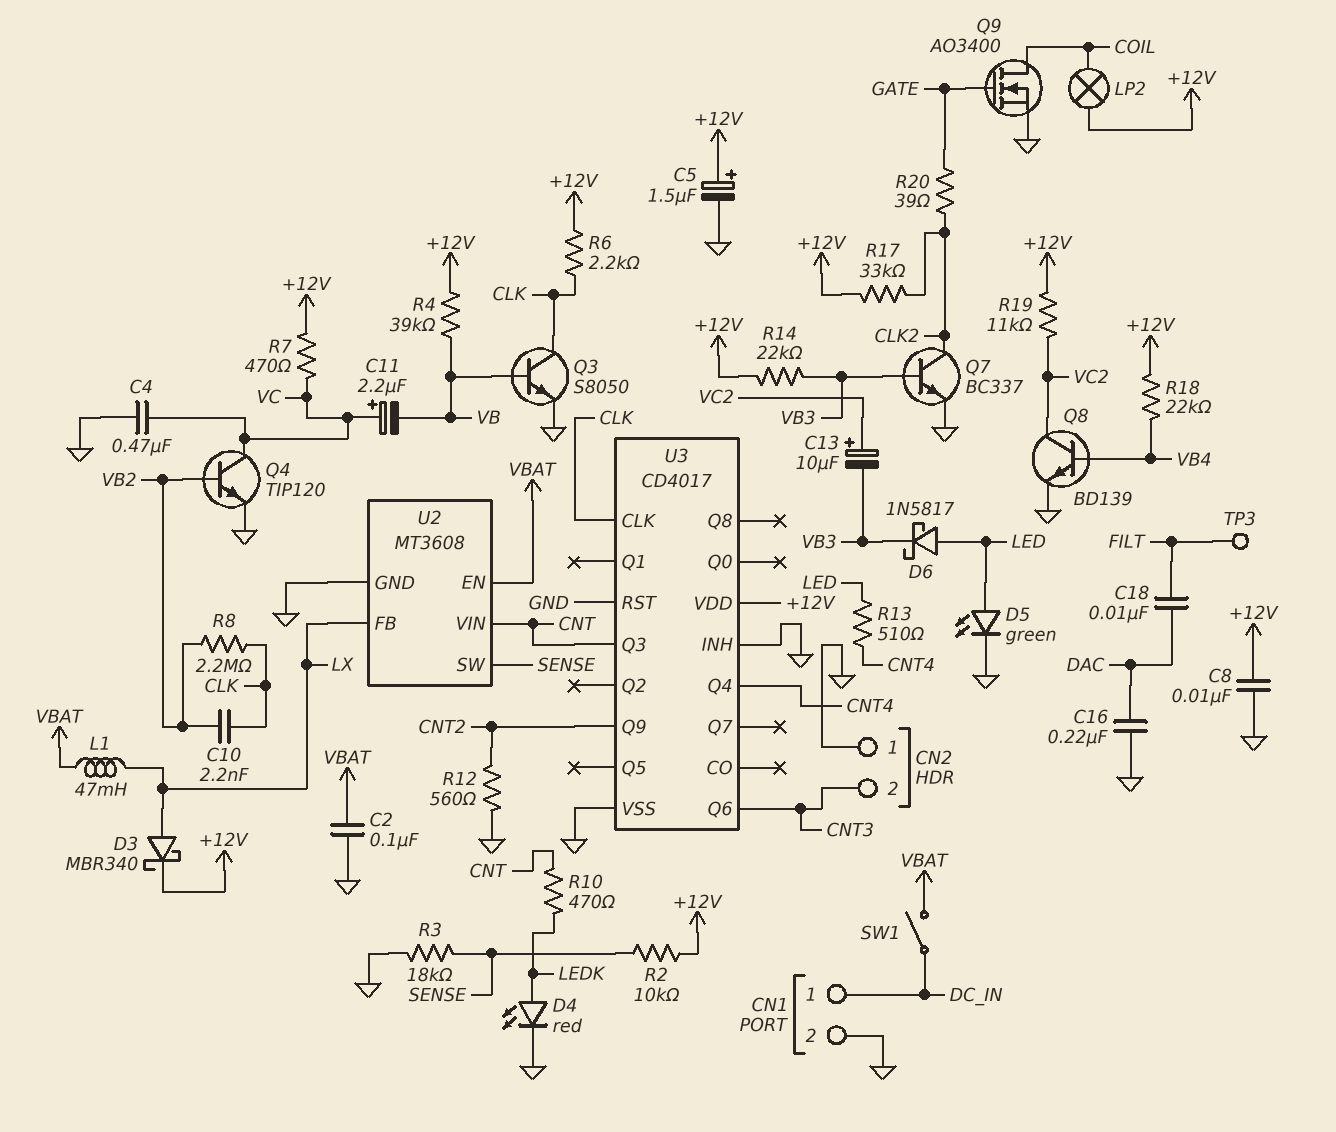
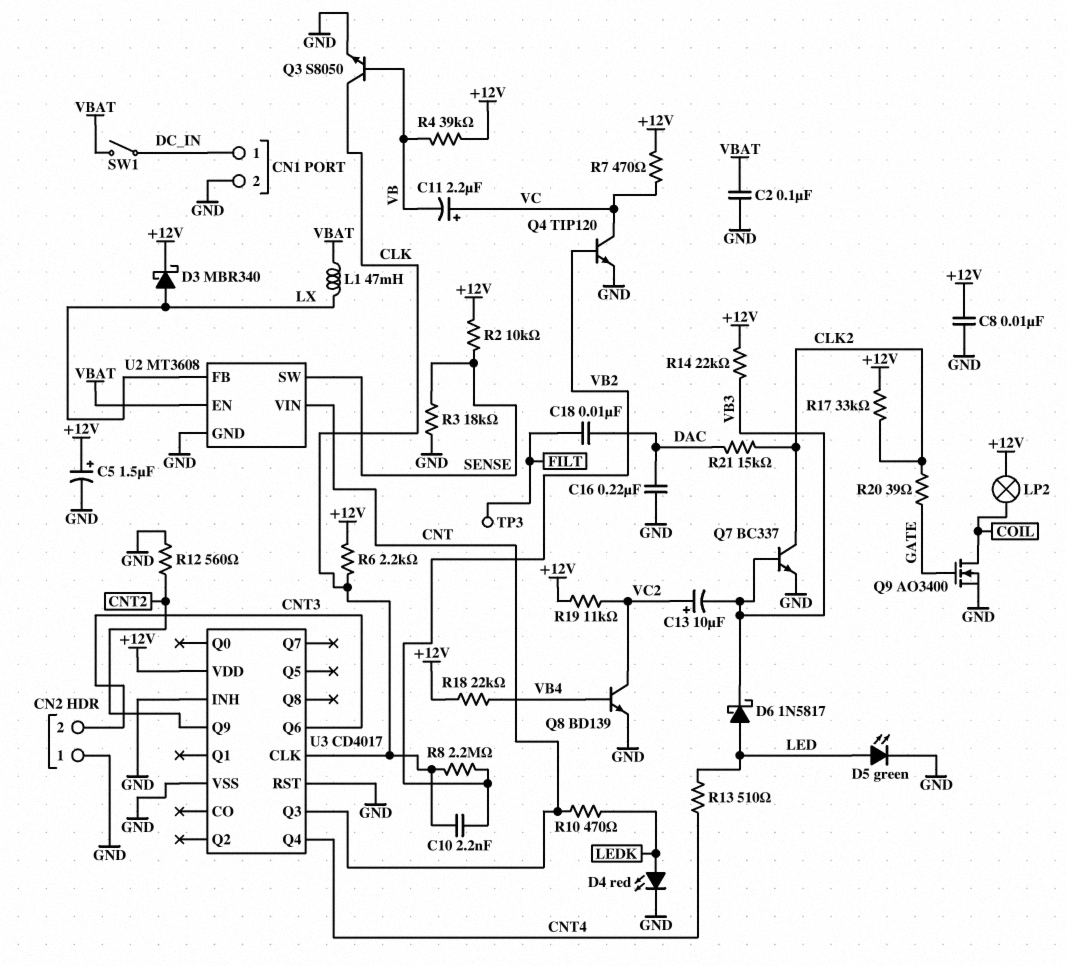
C4: 470nF (GND, VC) -> none
R21: none -> 15k (CLK2, DAC)

